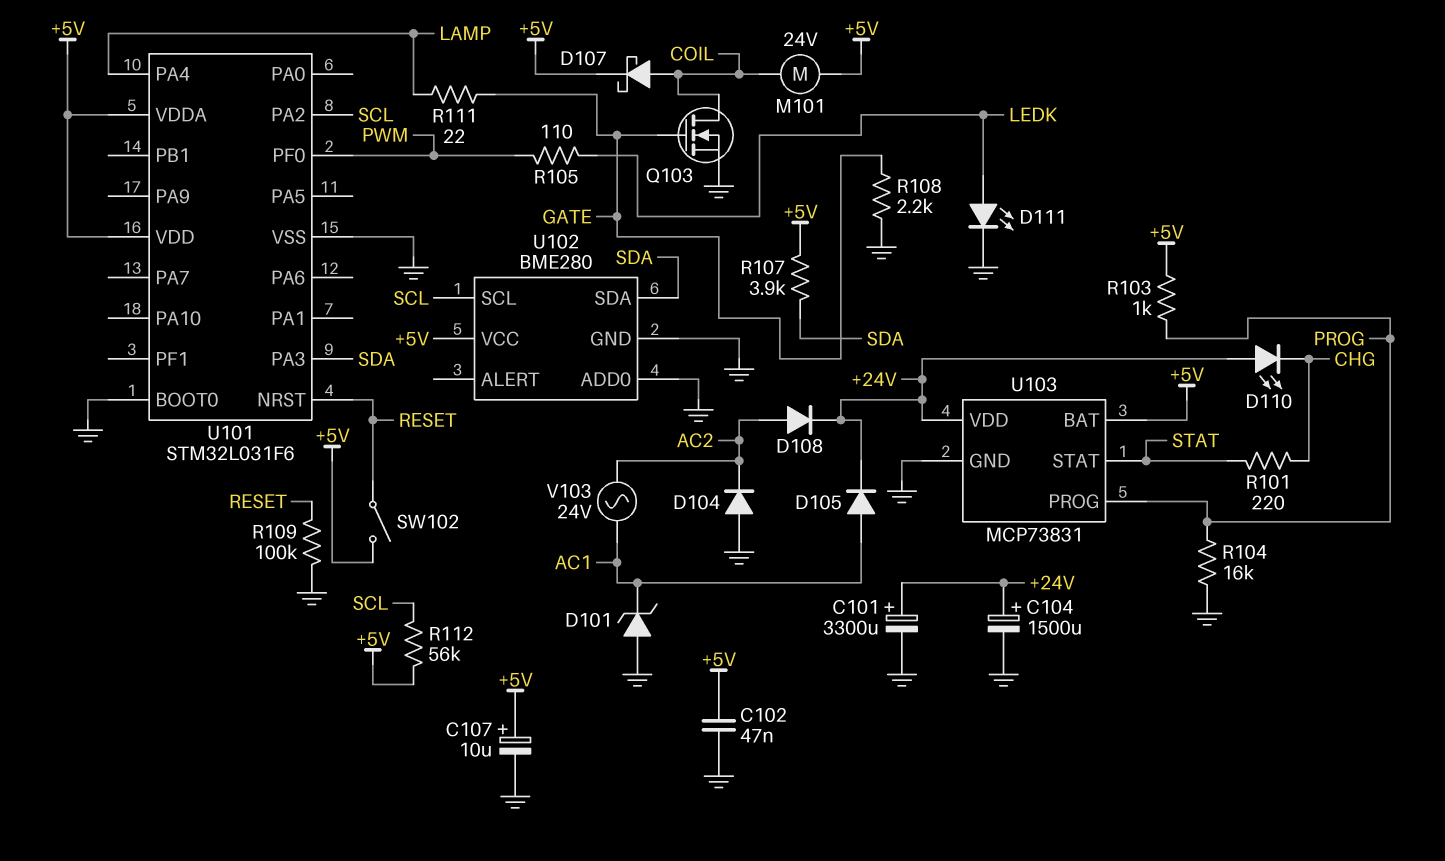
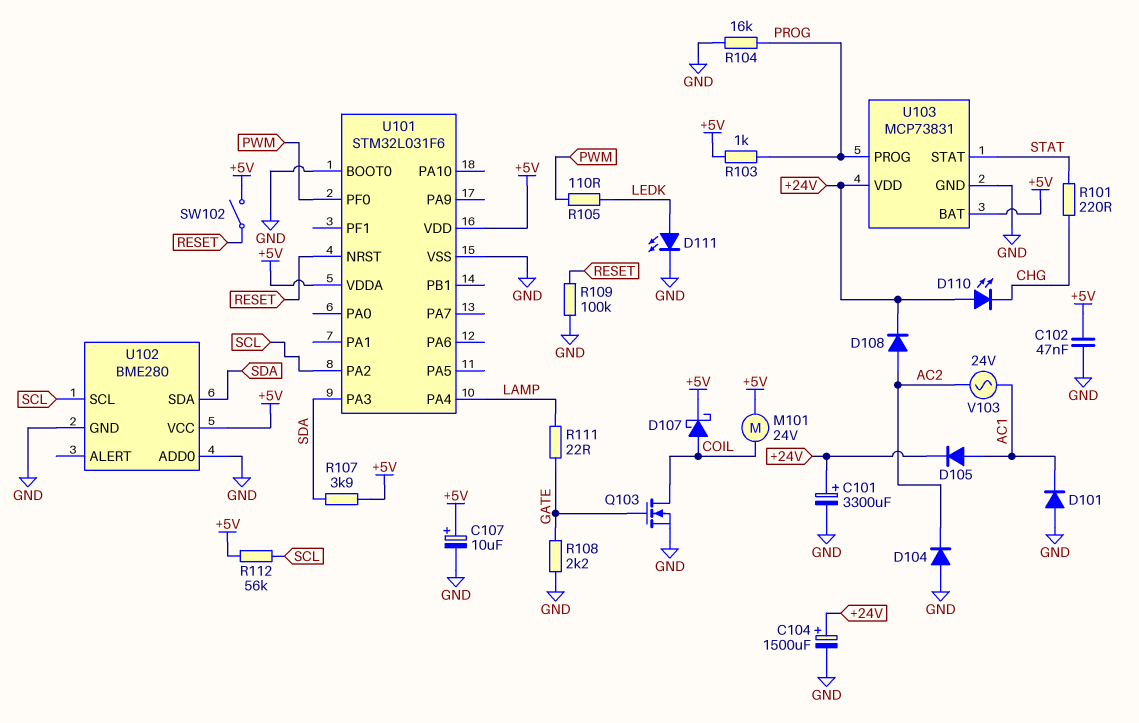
D101: zener (A GND, K AC1) -> diode (A GND, K AC1)

